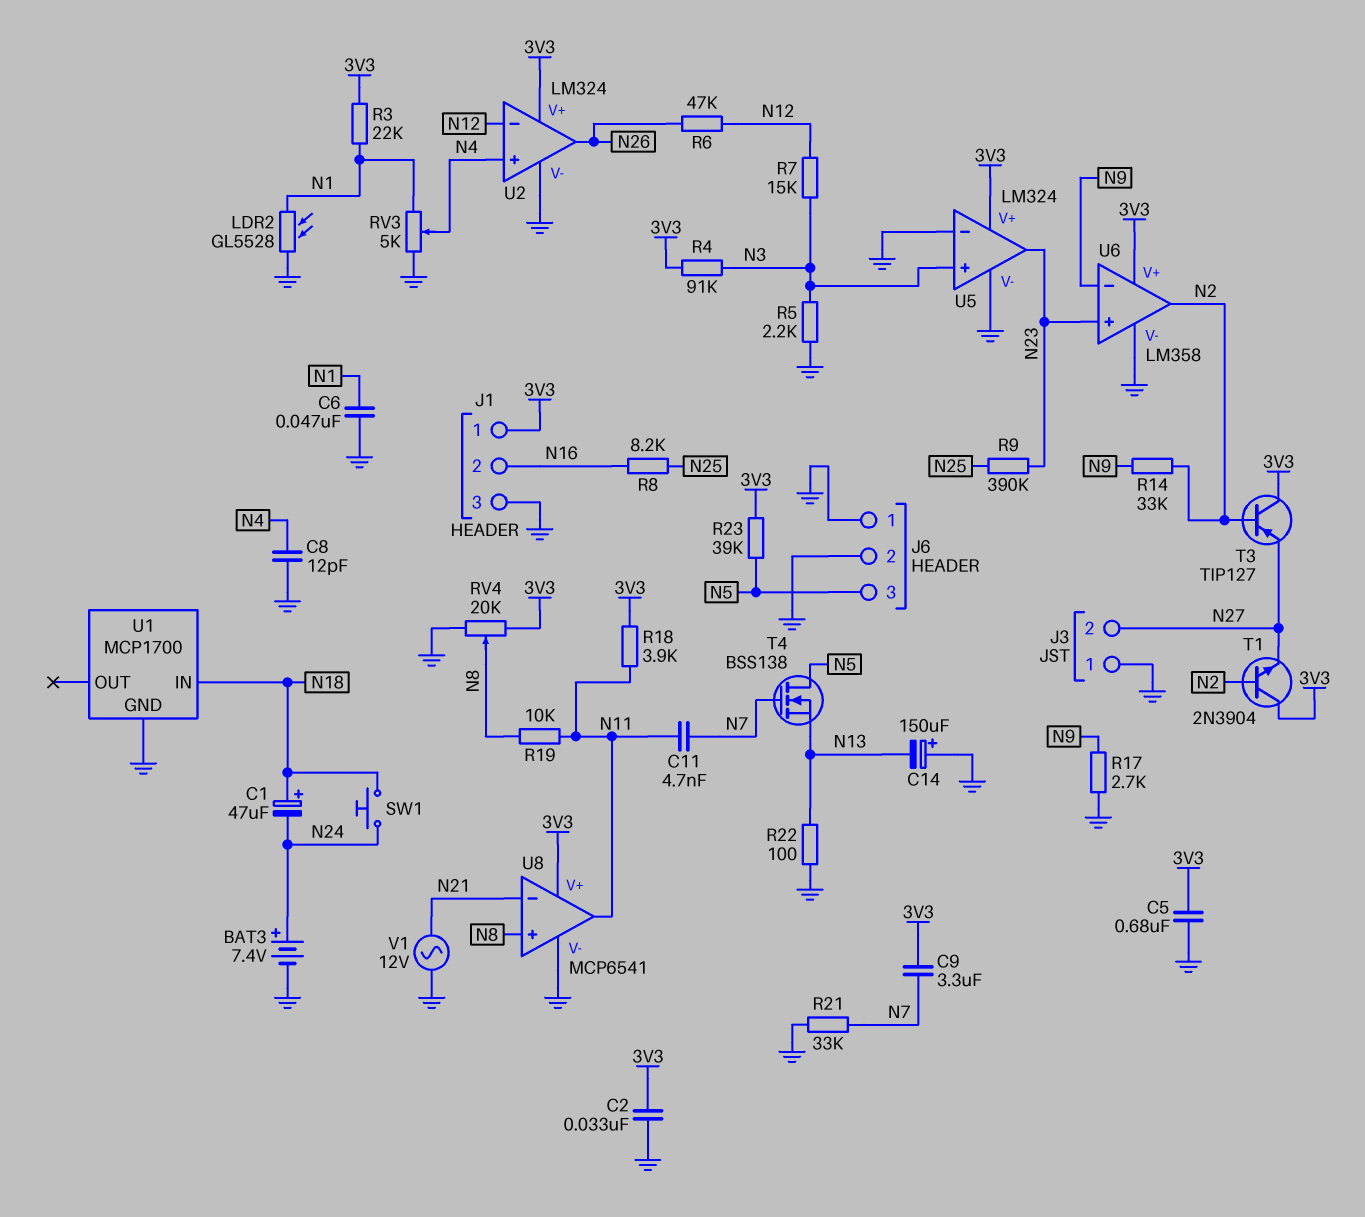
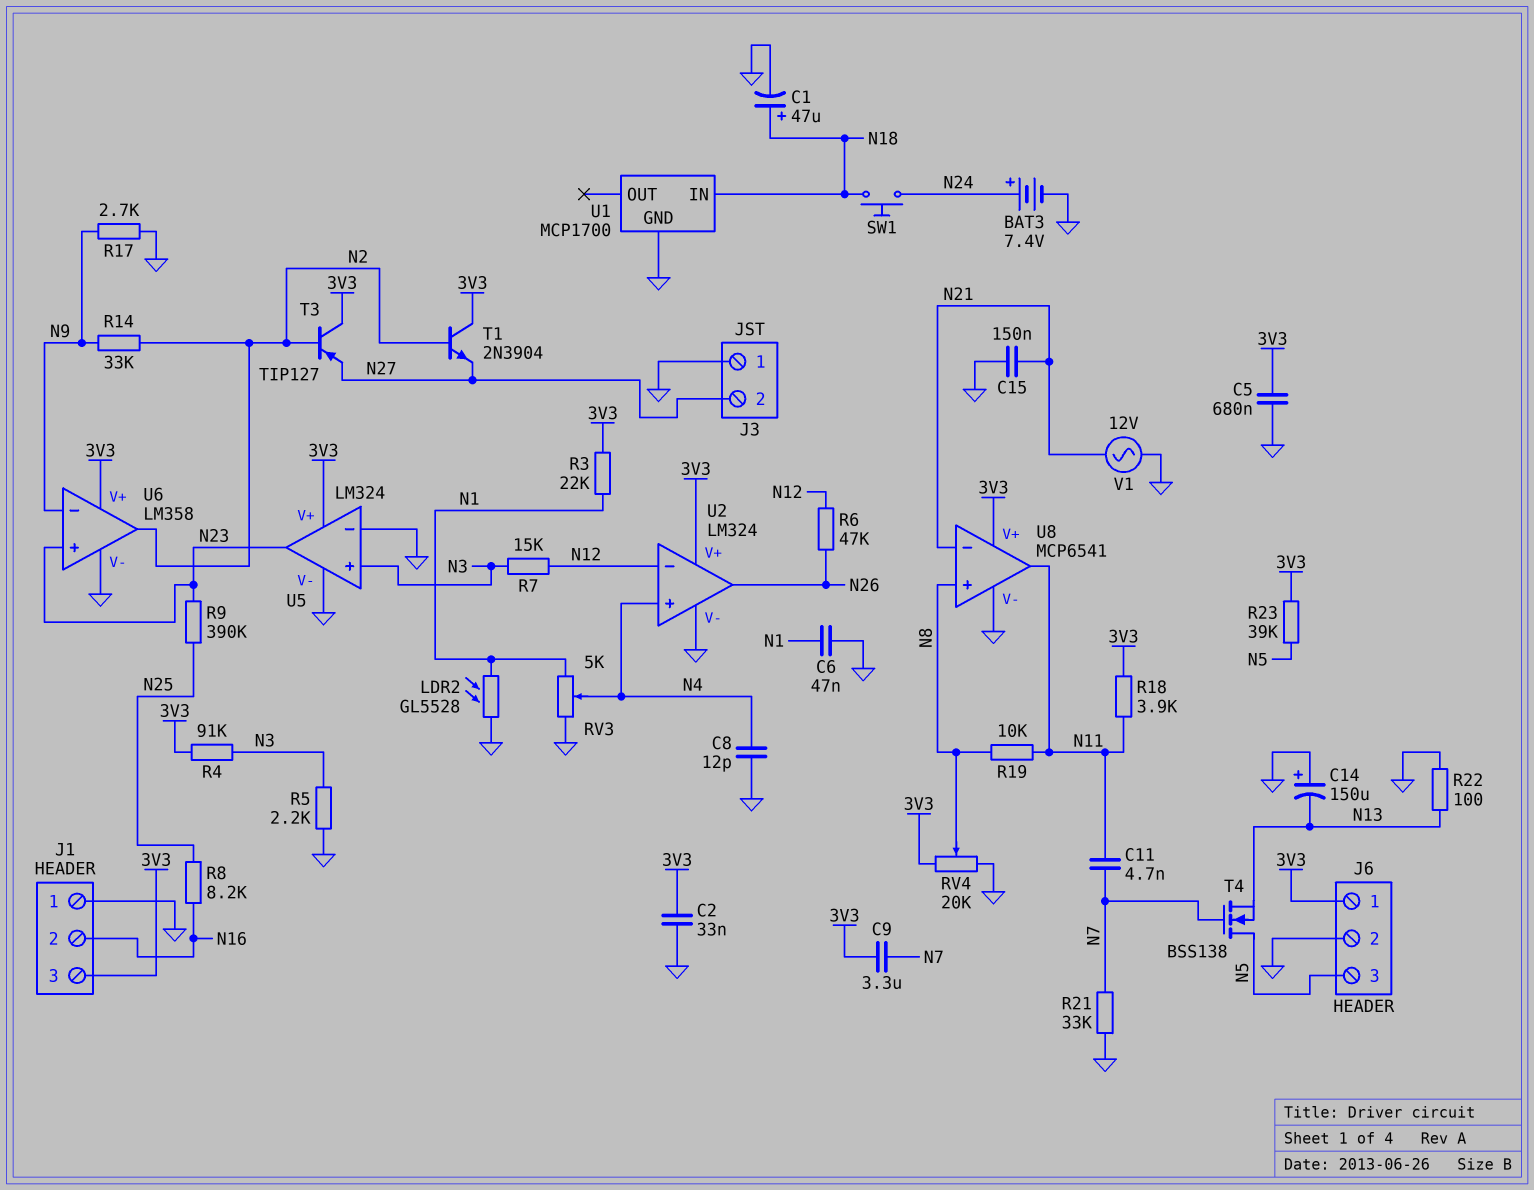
C1: 47uF (plus N18, minus N24) -> 47uF (plus N18, minus GND)
C15: none -> 150nF (GND, N21)
J1 pin 1: 3V3 -> GND
J1 pin 3: GND -> 3V3
J6 pin 1: GND -> 3V3

